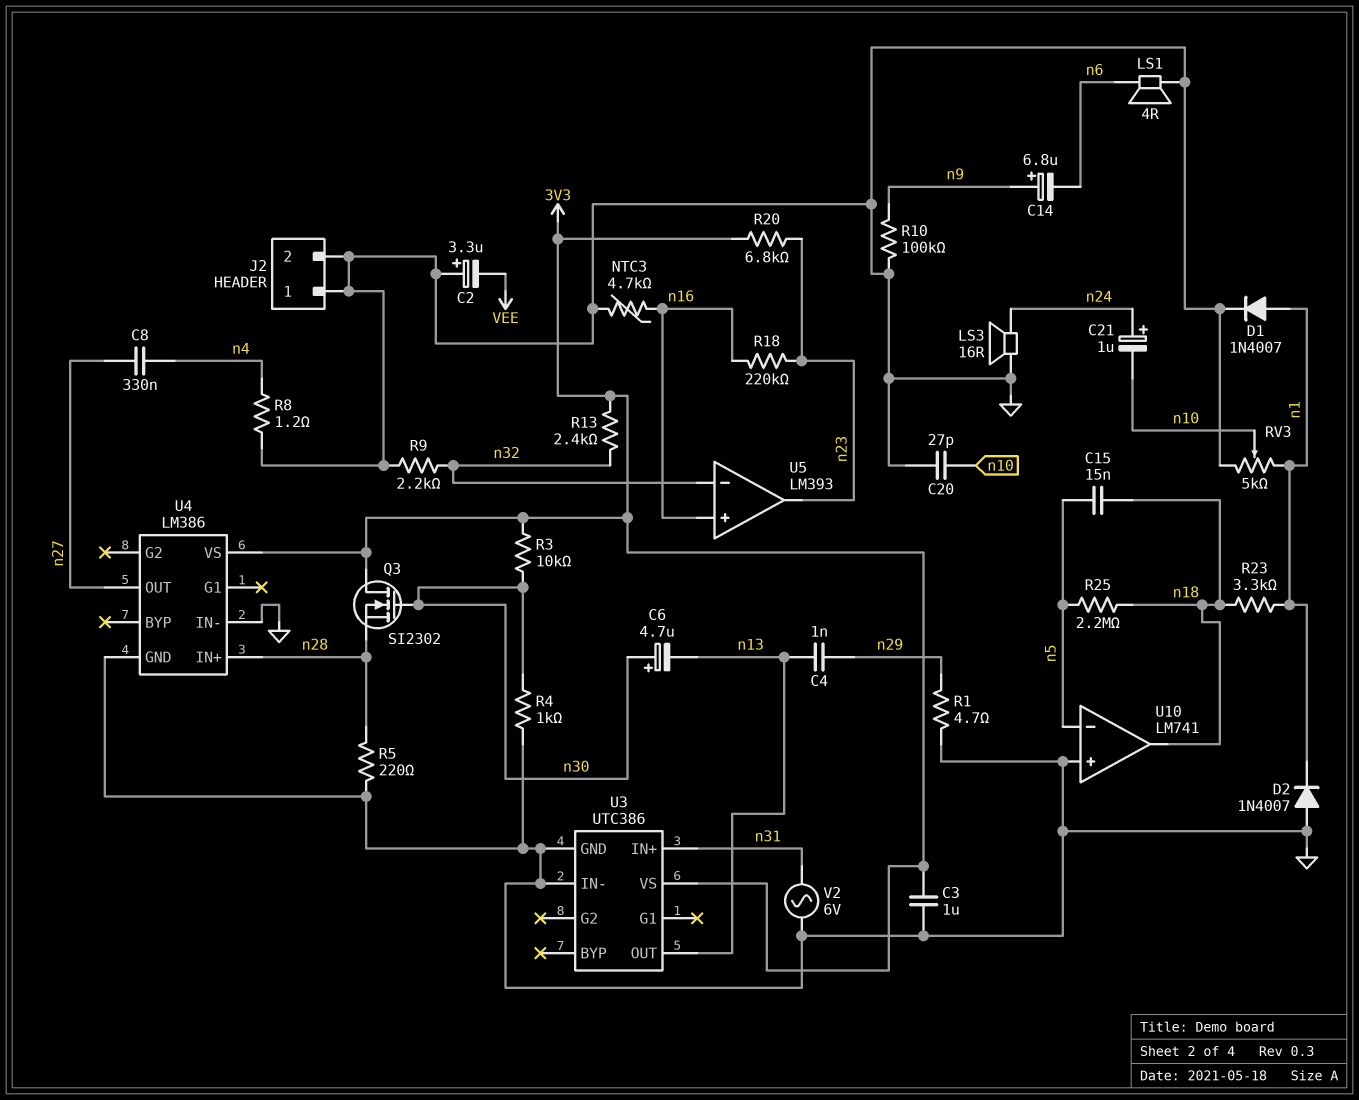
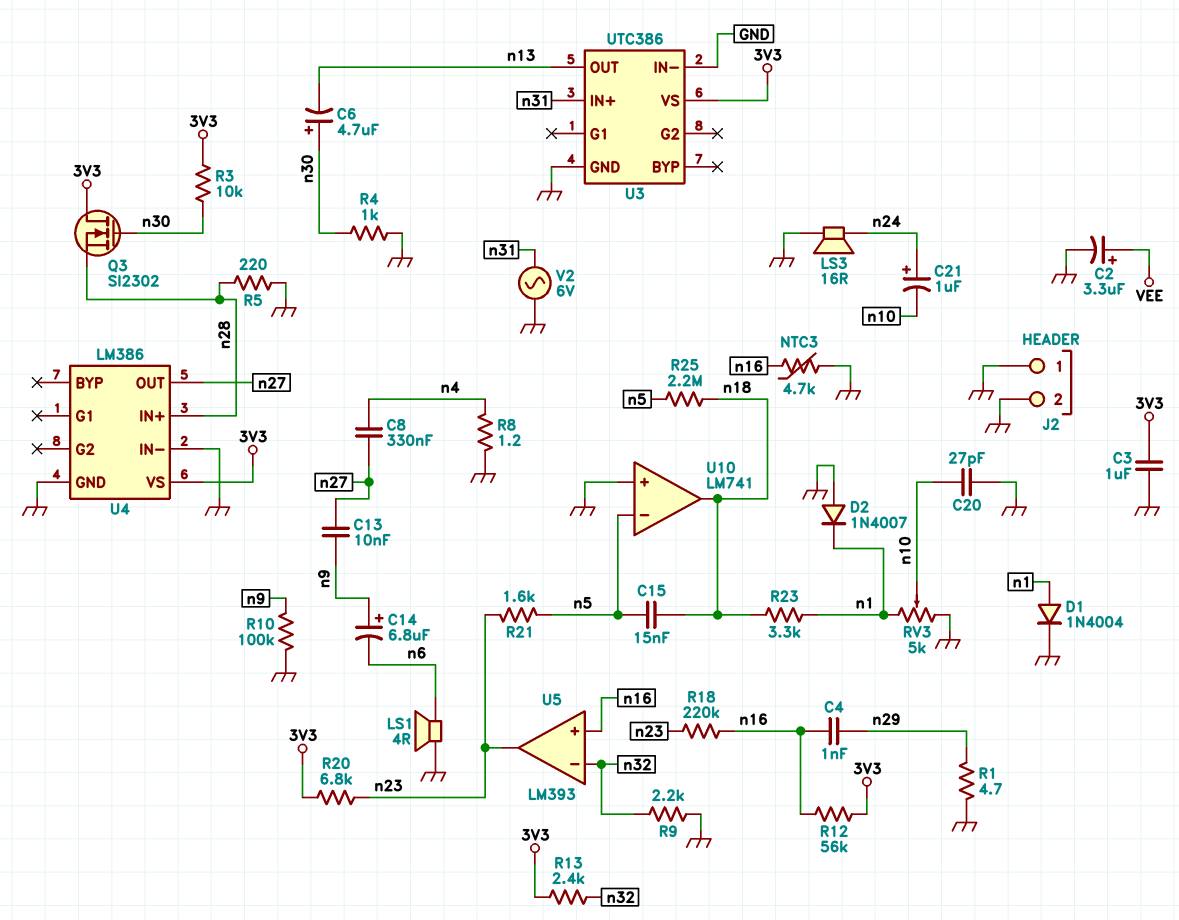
C2: 3.3uF (plus GND, minus VEE) -> 3.3uF (plus VEE, minus GND)
C4: 1nF (n13, n29) -> 1nF (n16, n29)
C13: none -> 10nF (n9, n27)
D1: diode 1N4007 (A n1, K GND) -> diode 1N4004 (A n1, K GND)
R12: none -> 56k (3V3, n16)
R21: none -> 1.6k (n5, n23)

